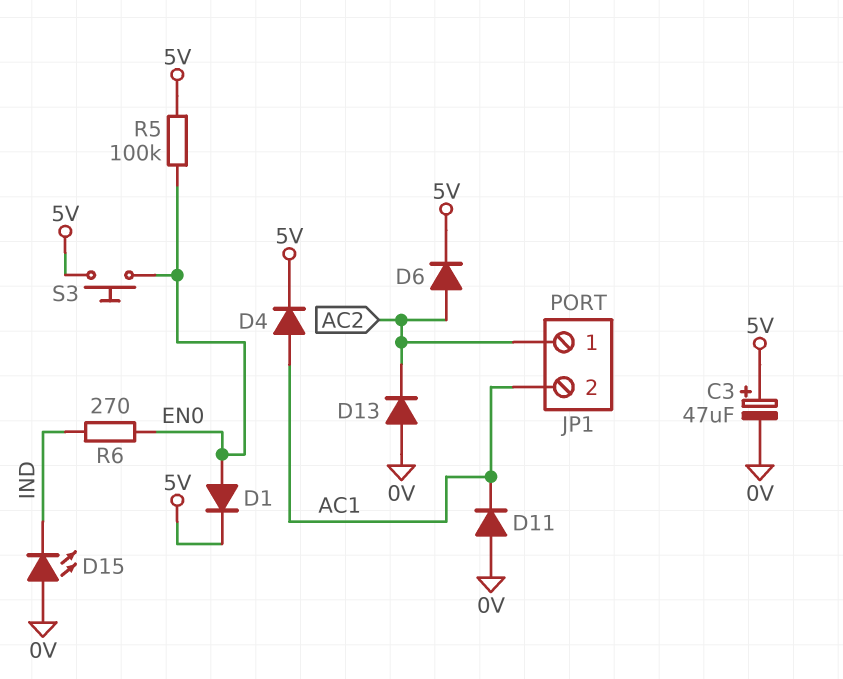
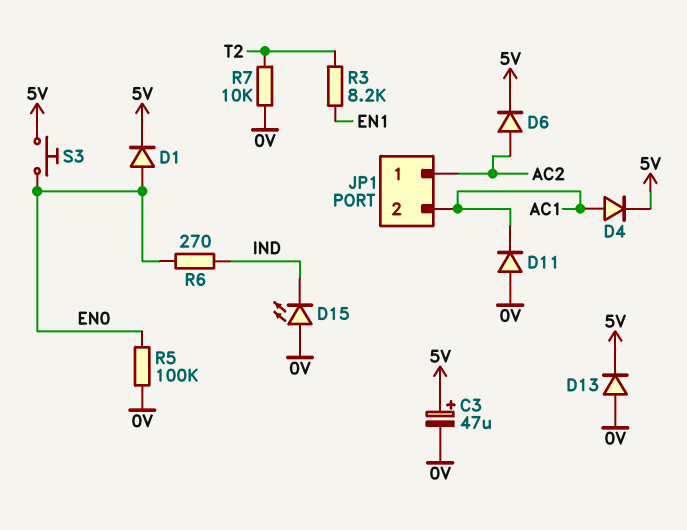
D13: diode (A 0V, K AC2) -> diode (A 0V, K 5V)
R3: none -> 8.2k (EN1, T2)
R5: 100k (5V, EN0) -> 100k (0V, EN0)
R7: none -> 10k (0V, T2)

